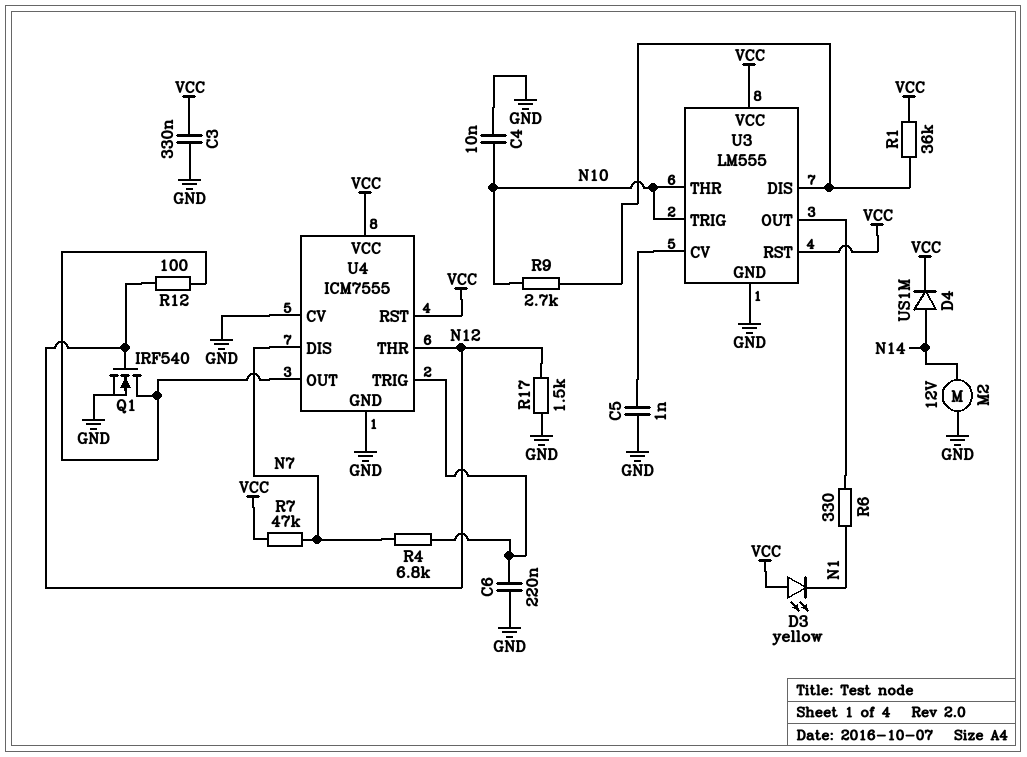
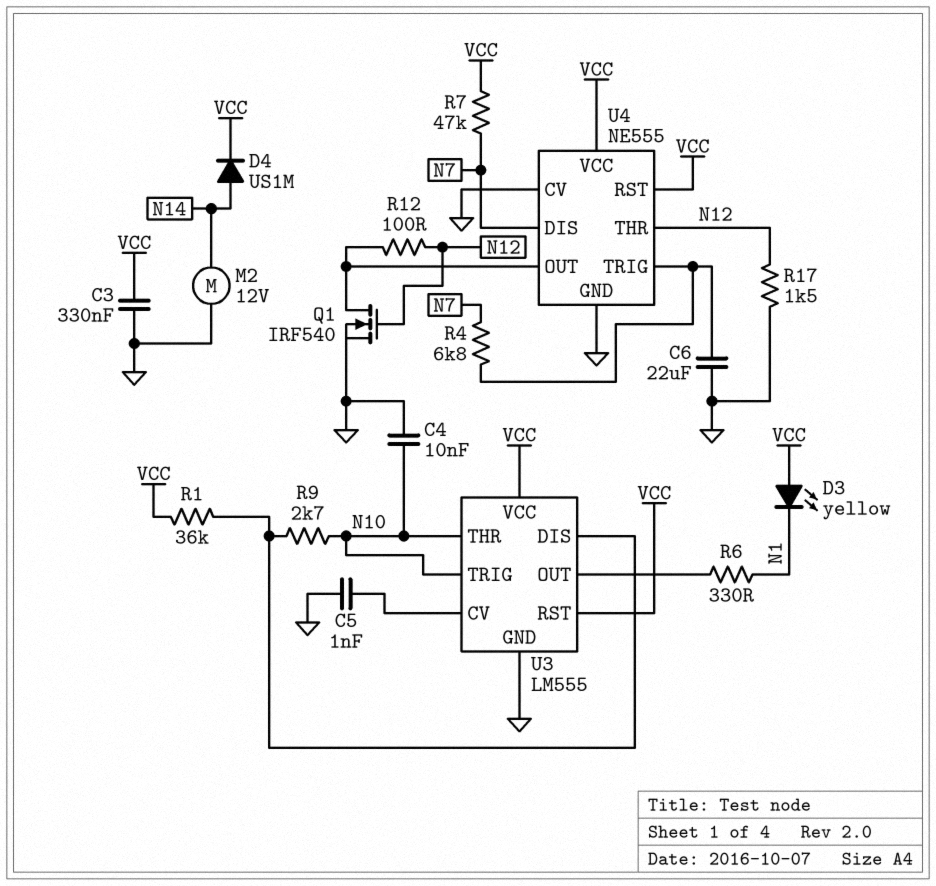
C6: 220nF (GND, U4/TRIG) -> 22uF (GND, U4/TRIG)
U4: ICM7555 -> NE555

